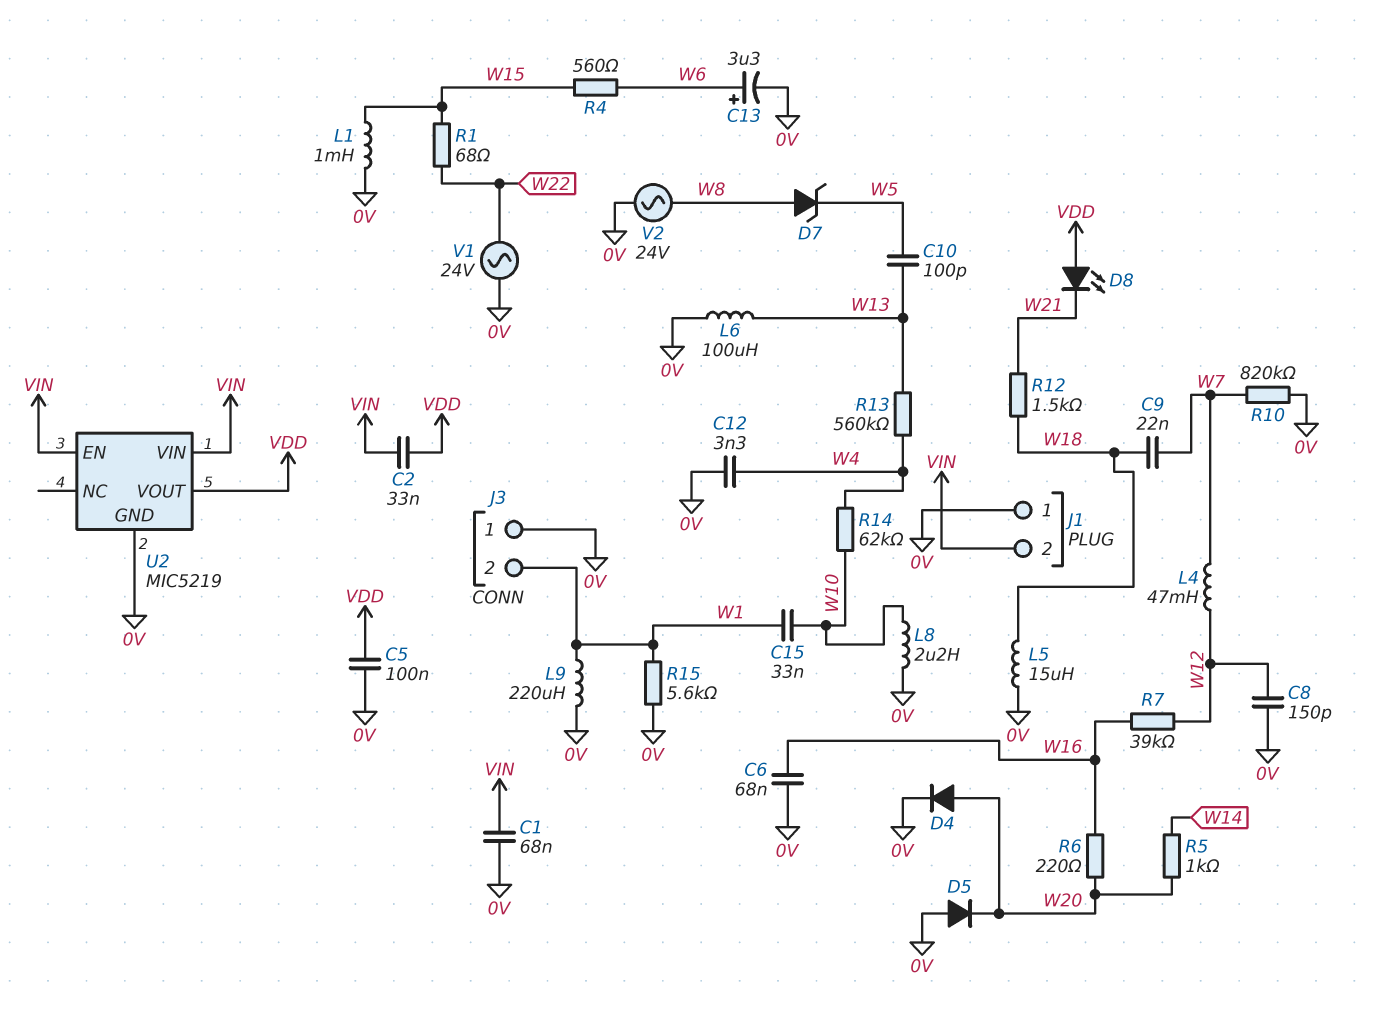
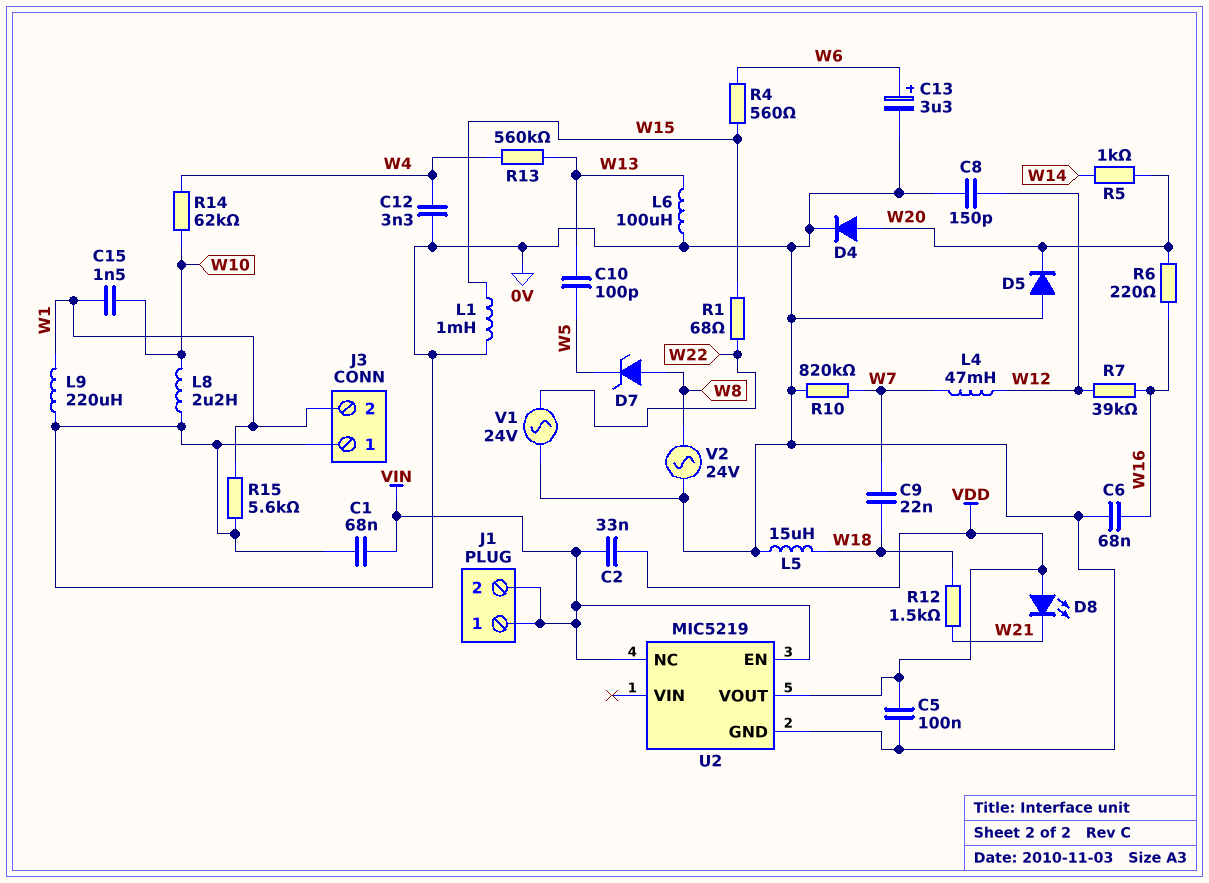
C15: 33nF (W1, W10) -> 1.5nF (W1, W10)
J1 pin 1: 0V -> VIN
U2 pin NC: none -> VIN
U2 pin VIN: VIN -> none

